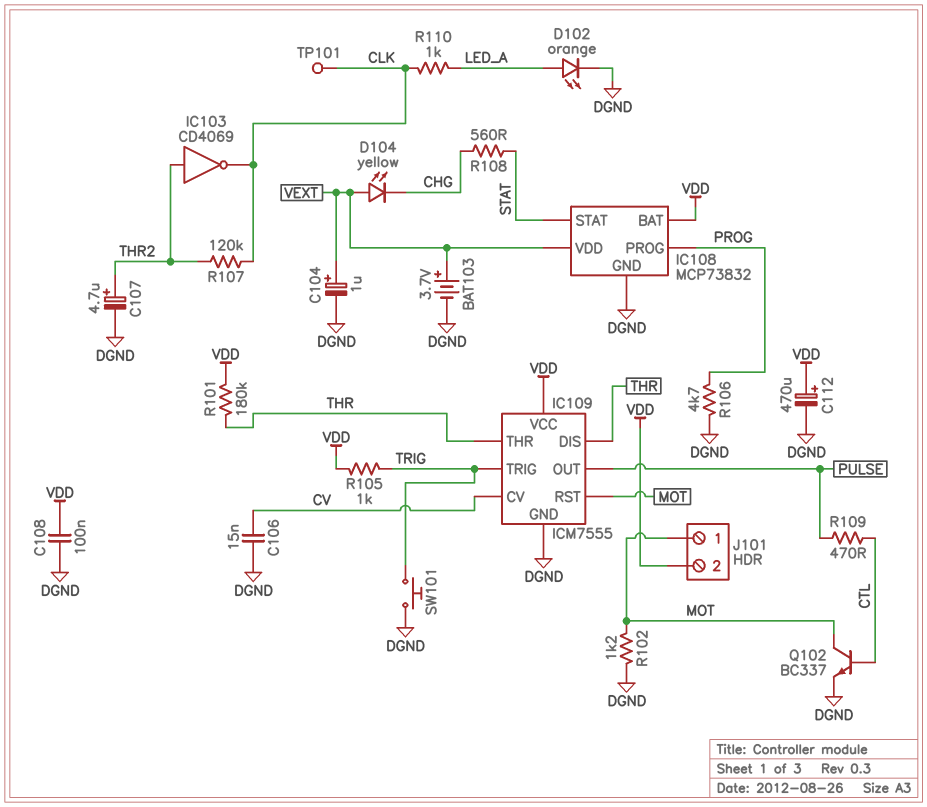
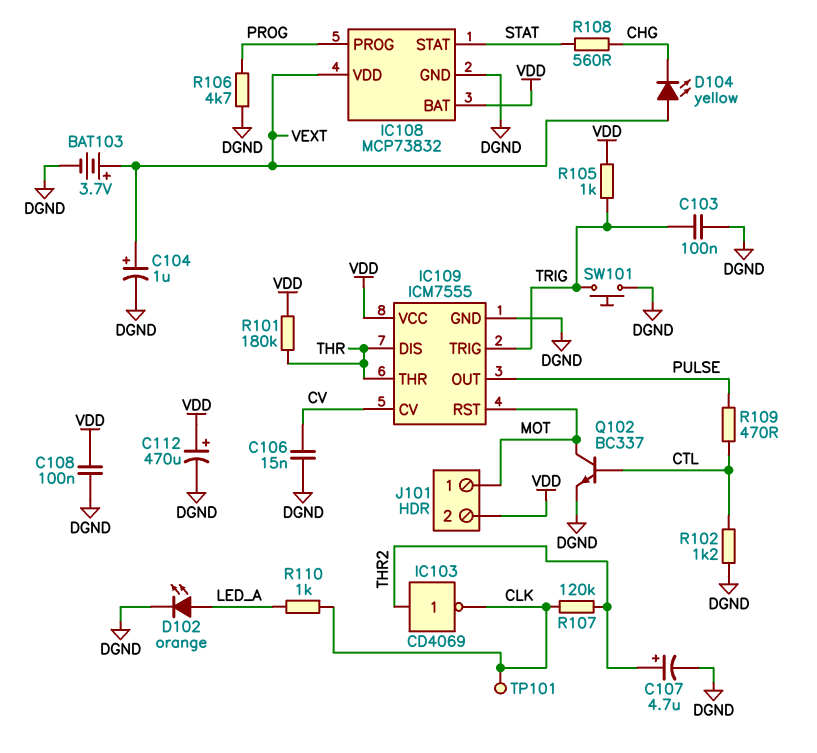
C103: none -> 100nF (DGND, TRIG)
R102: 1.2k (DGND, MOT) -> 1.2k (CTL, DGND)

